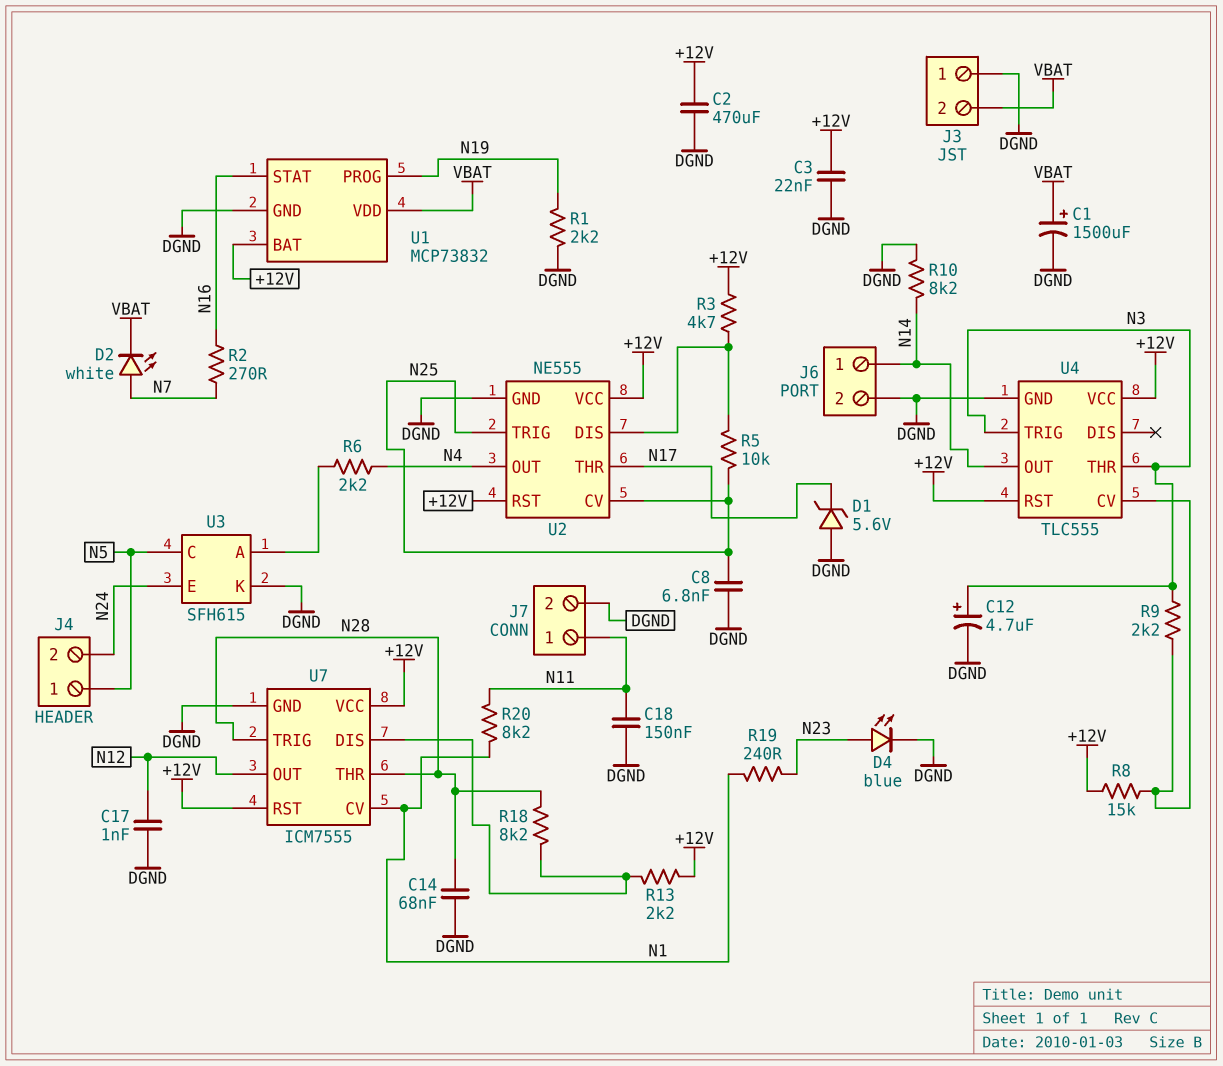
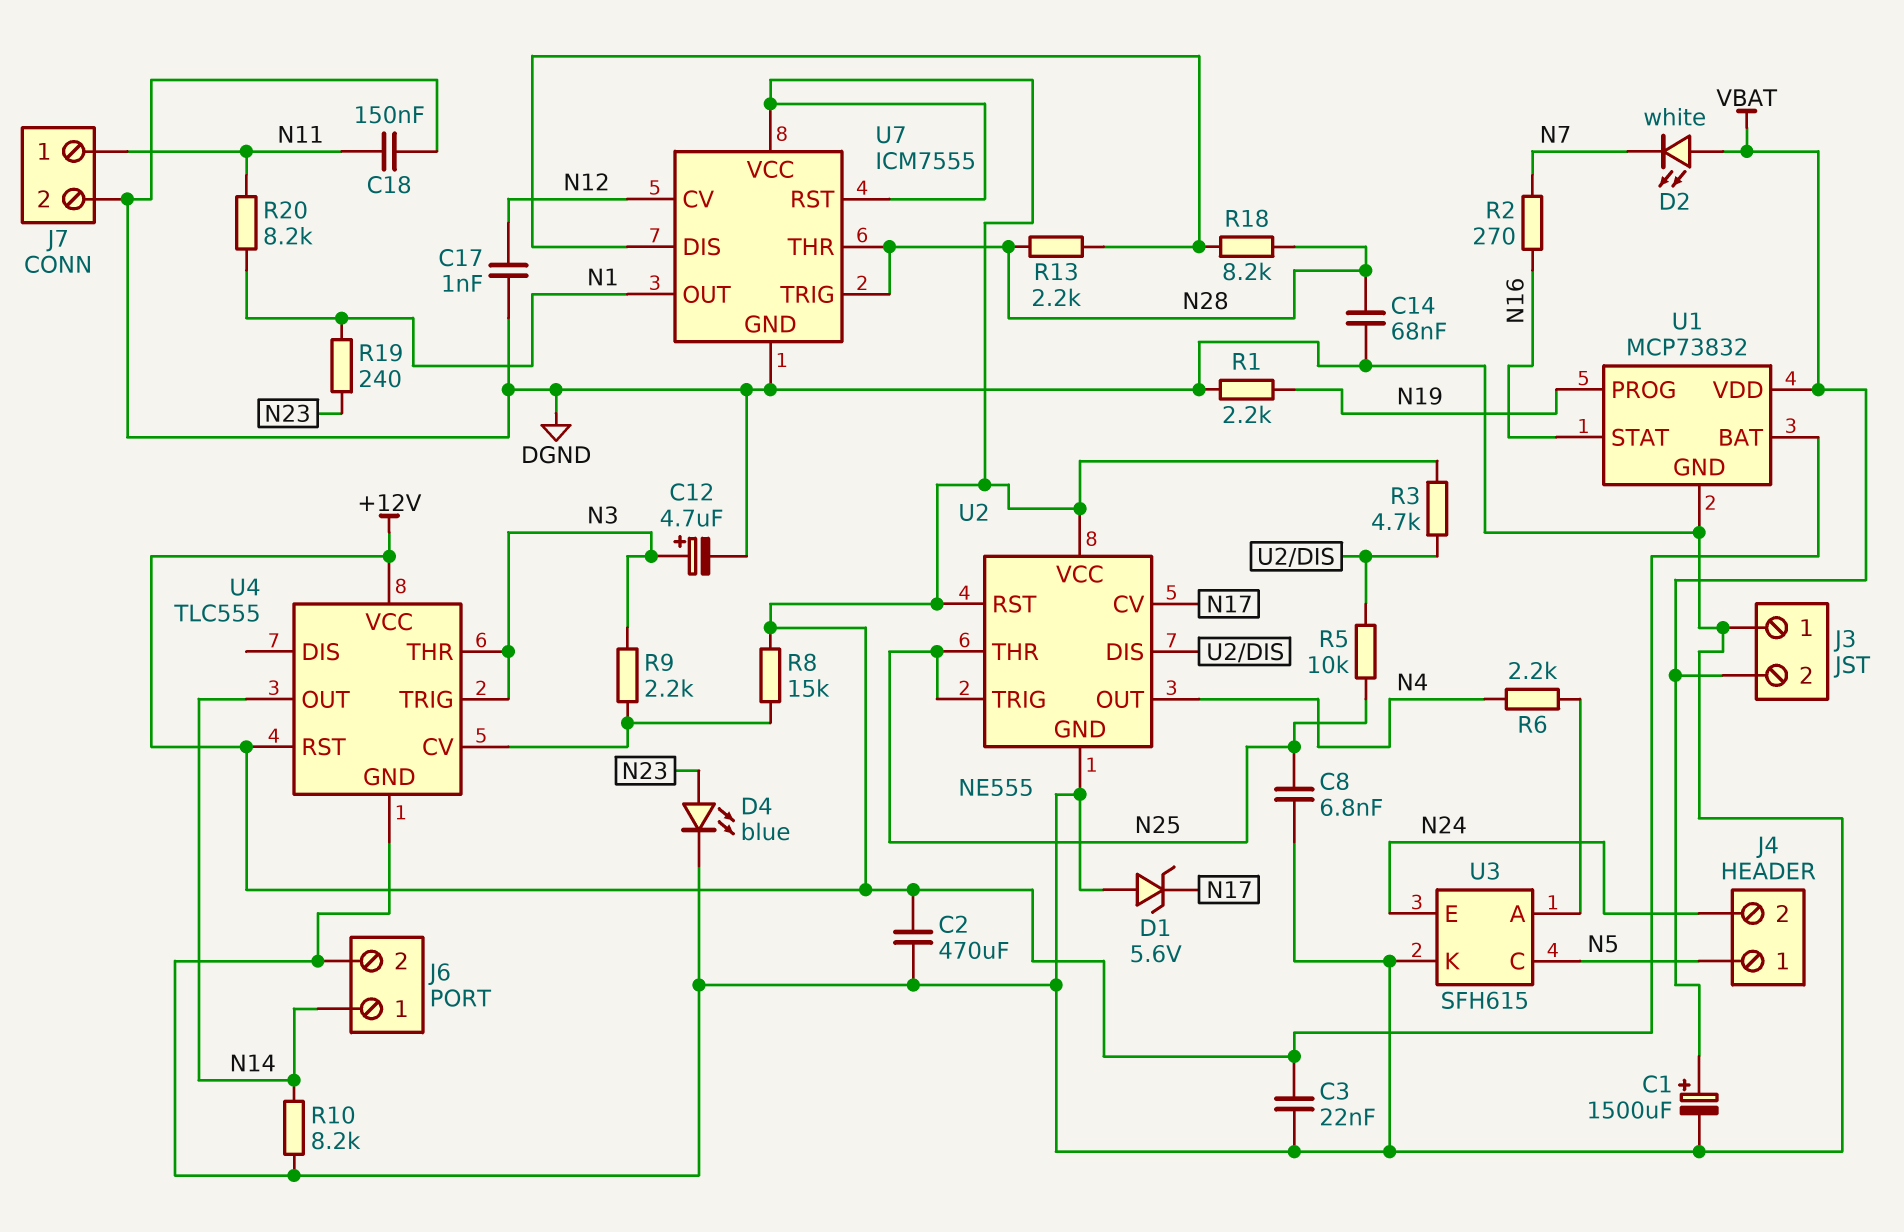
D2: LED white (A N7, K VBAT) -> LED white (A VBAT, K N7)
R13: 2.2k (+12V, U7/DIS) -> 2.2k (N28, U7/DIS)
U2 pin CV: N25 -> N17
U2 pin THR: N17 -> N25
U7 pin CV: N1 -> N12
U7 pin OUT: N12 -> N1

